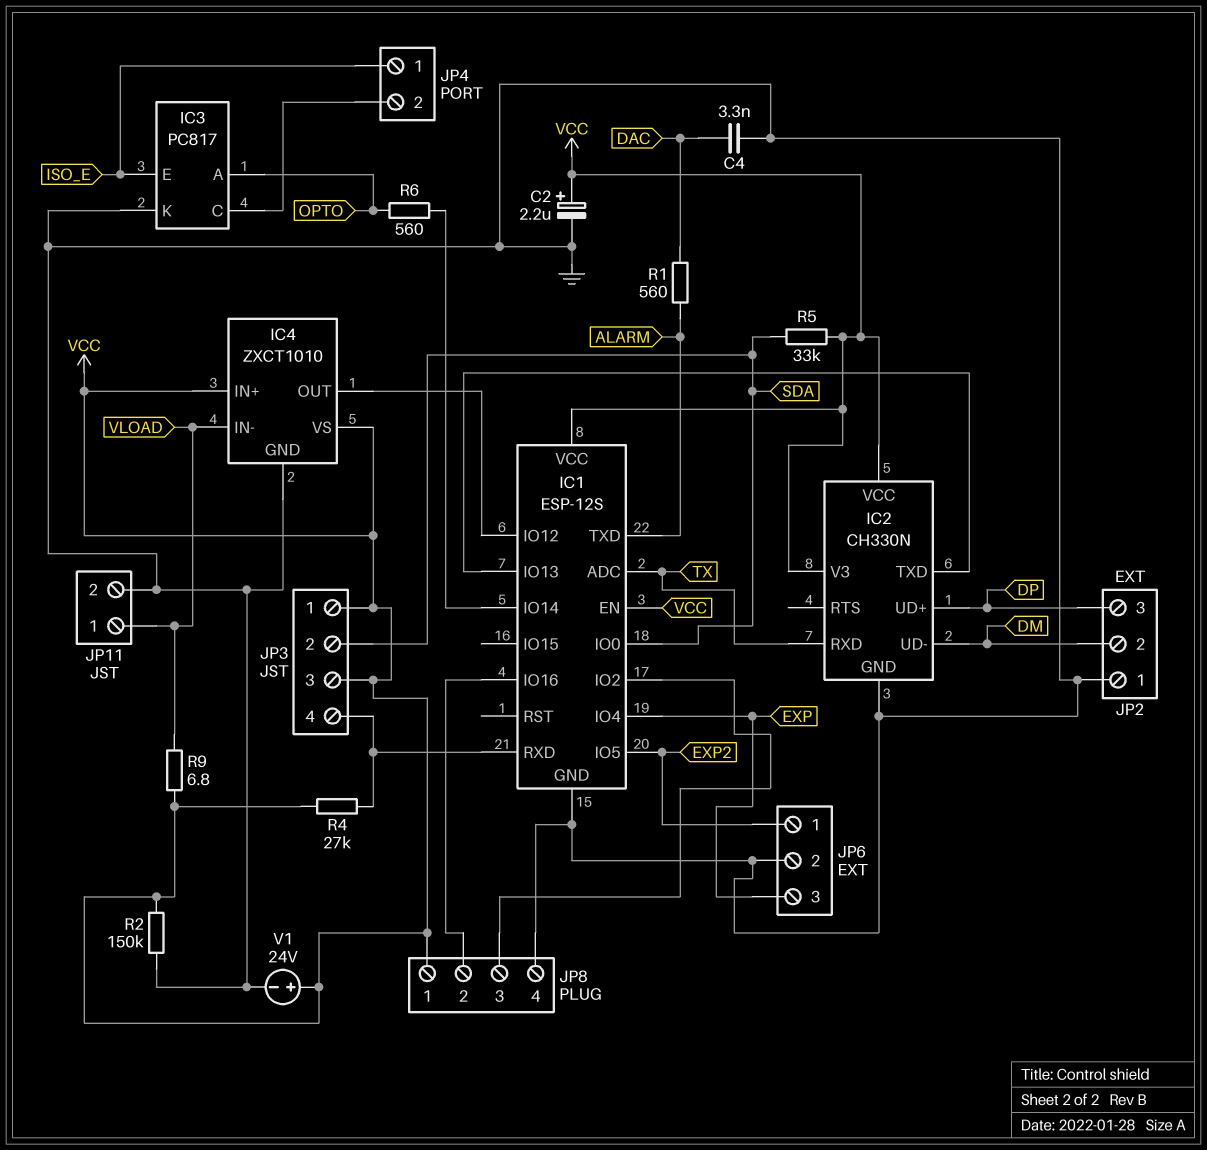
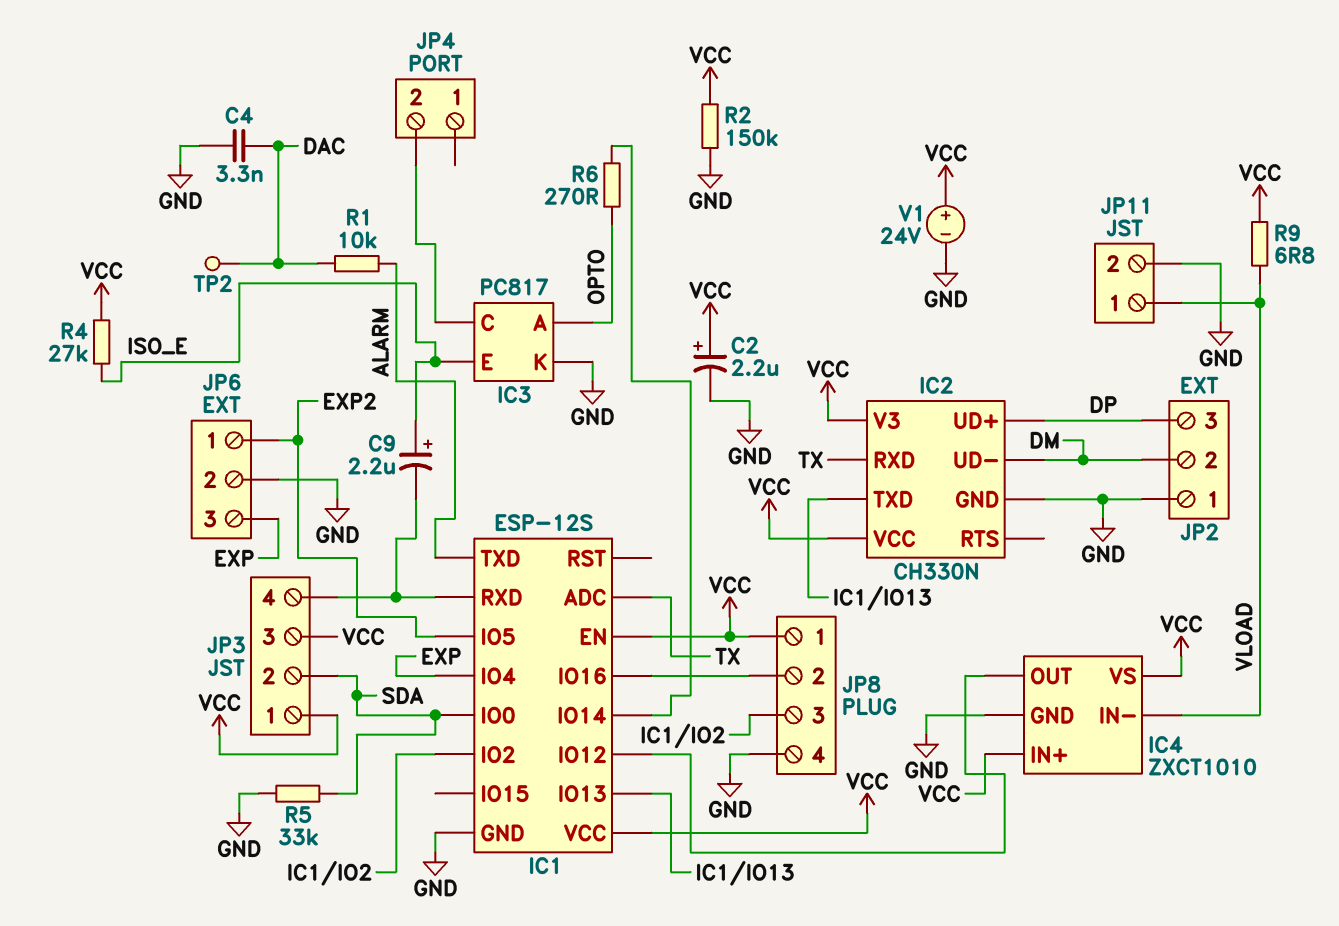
C9: none -> 2.2uF (plus ISO_E, minus IC1/RXD)
JP4 pin 1: ISO_E -> none
R1: 560 (ALARM, DAC) -> 10k (ALARM, DAC)
R4: 27k (IC1/RXD, VCC) -> 27k (ISO_E, VCC)
R5: 33k (SDA, VCC) -> 33k (GND, SDA)
R6: 560 (IC1/IO14, OPTO) -> 270 (IC1/IO14, OPTO)
TP2: none -> test point (DAC)

